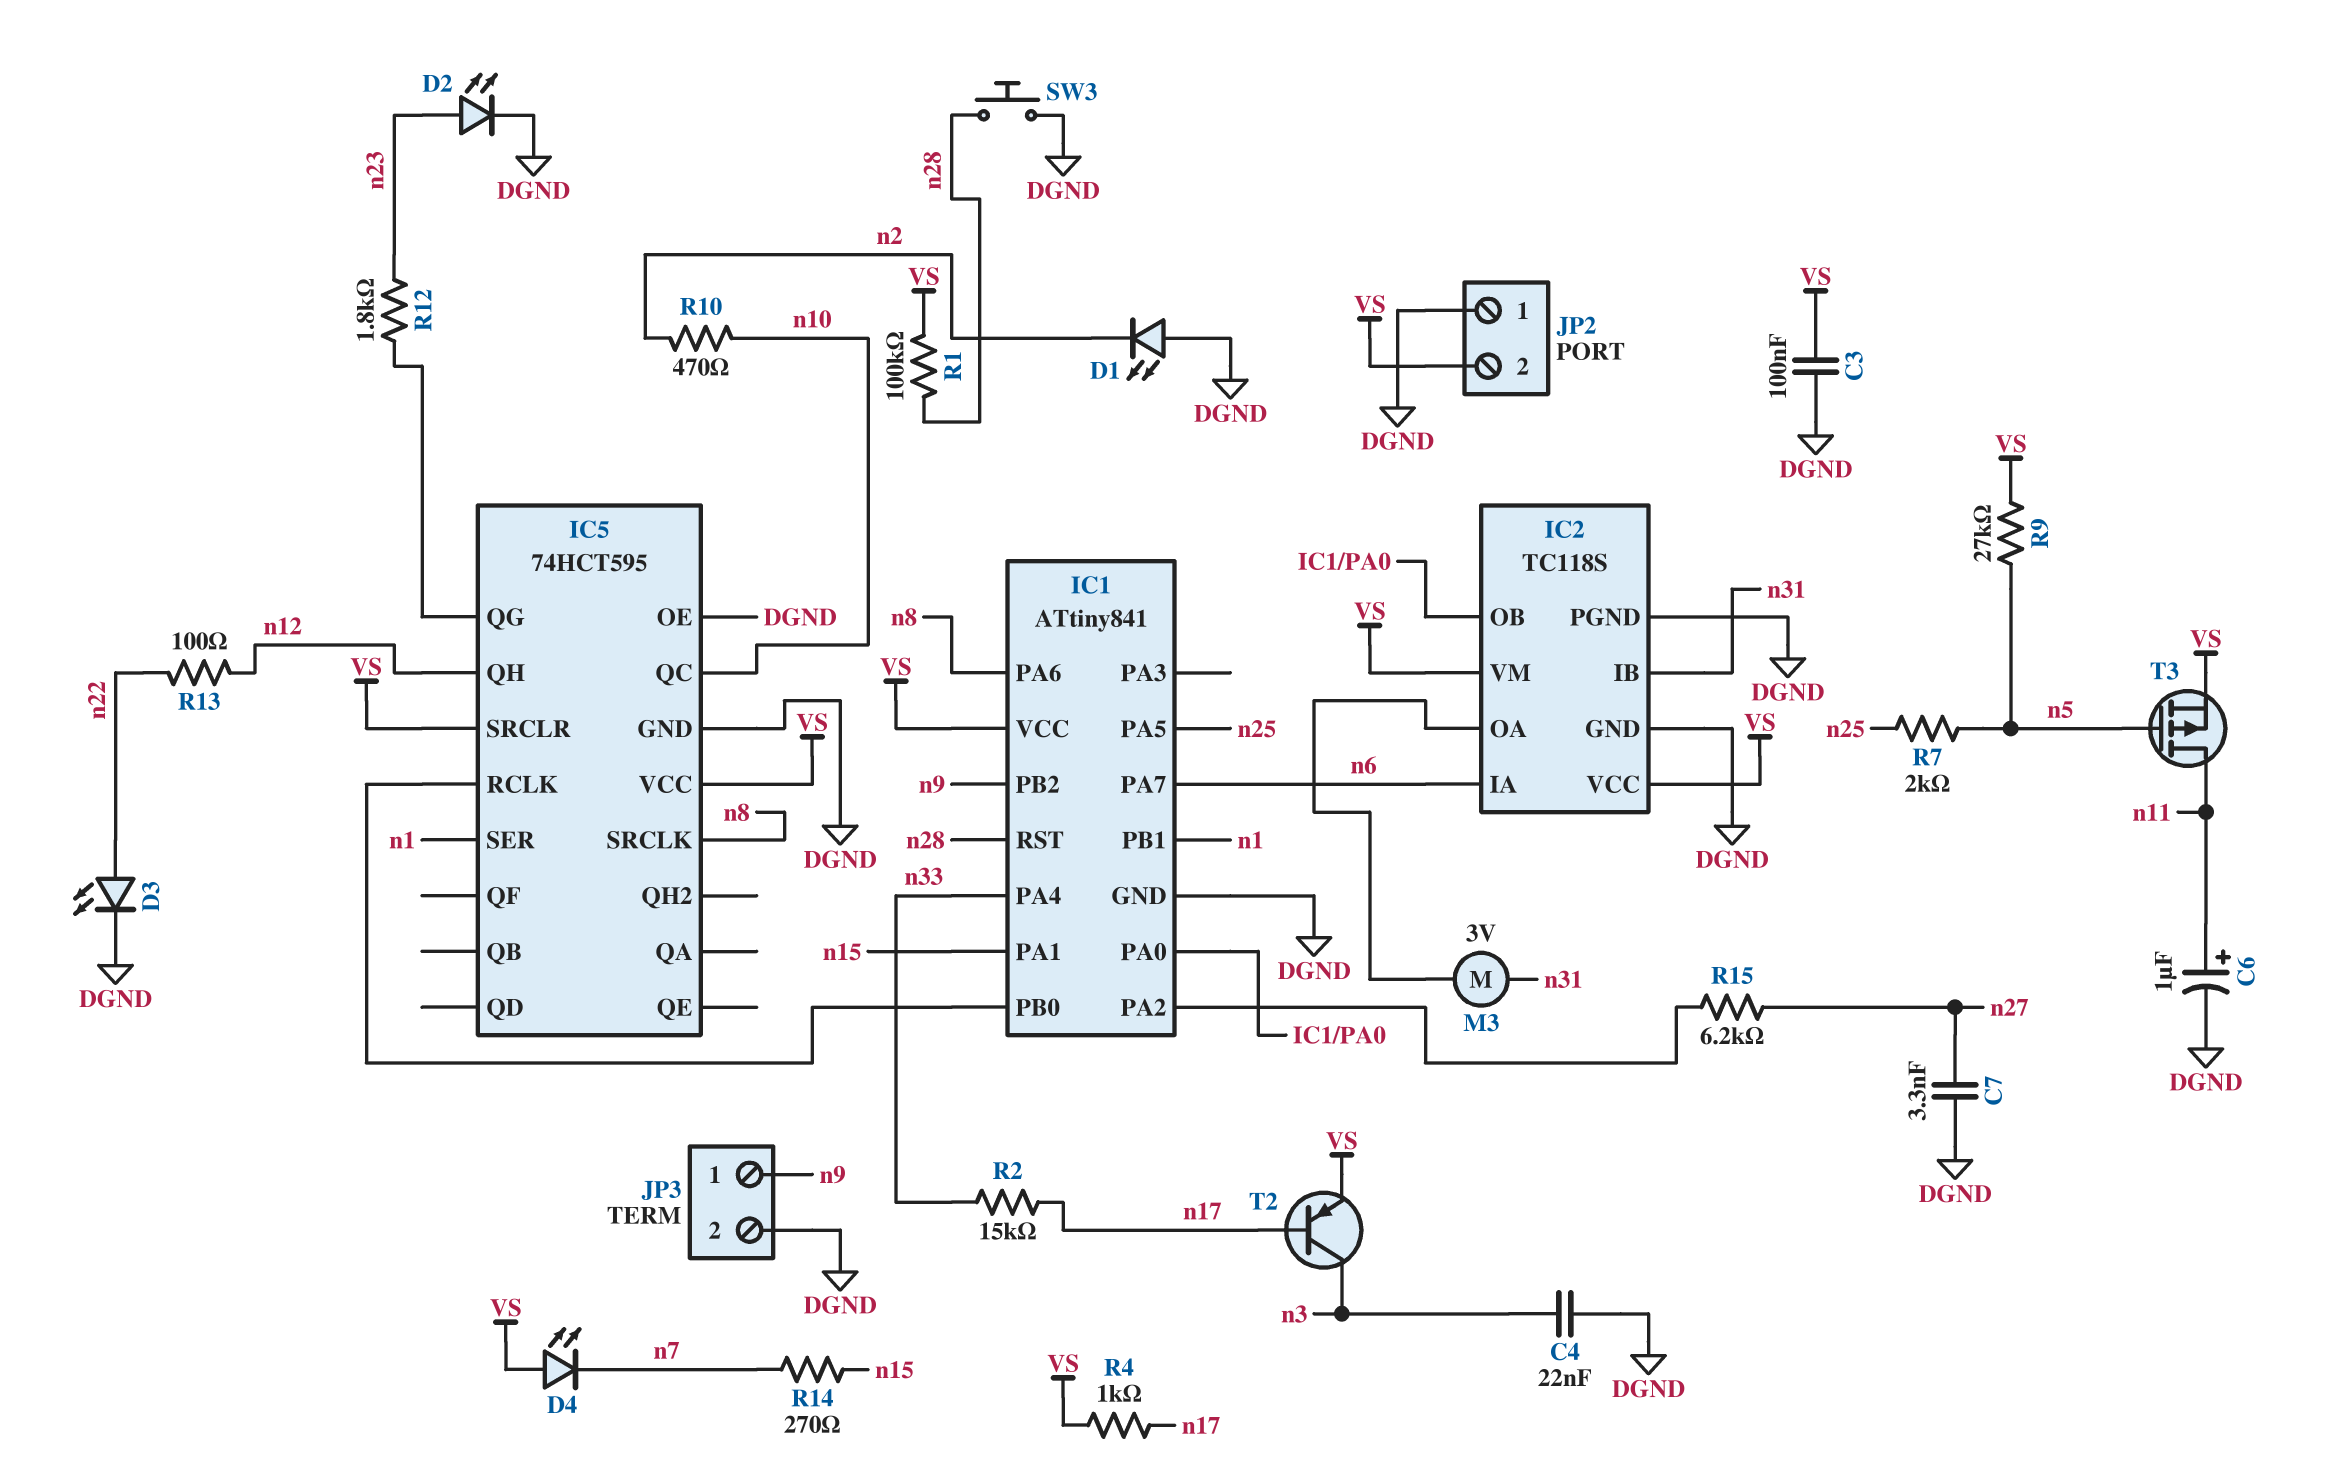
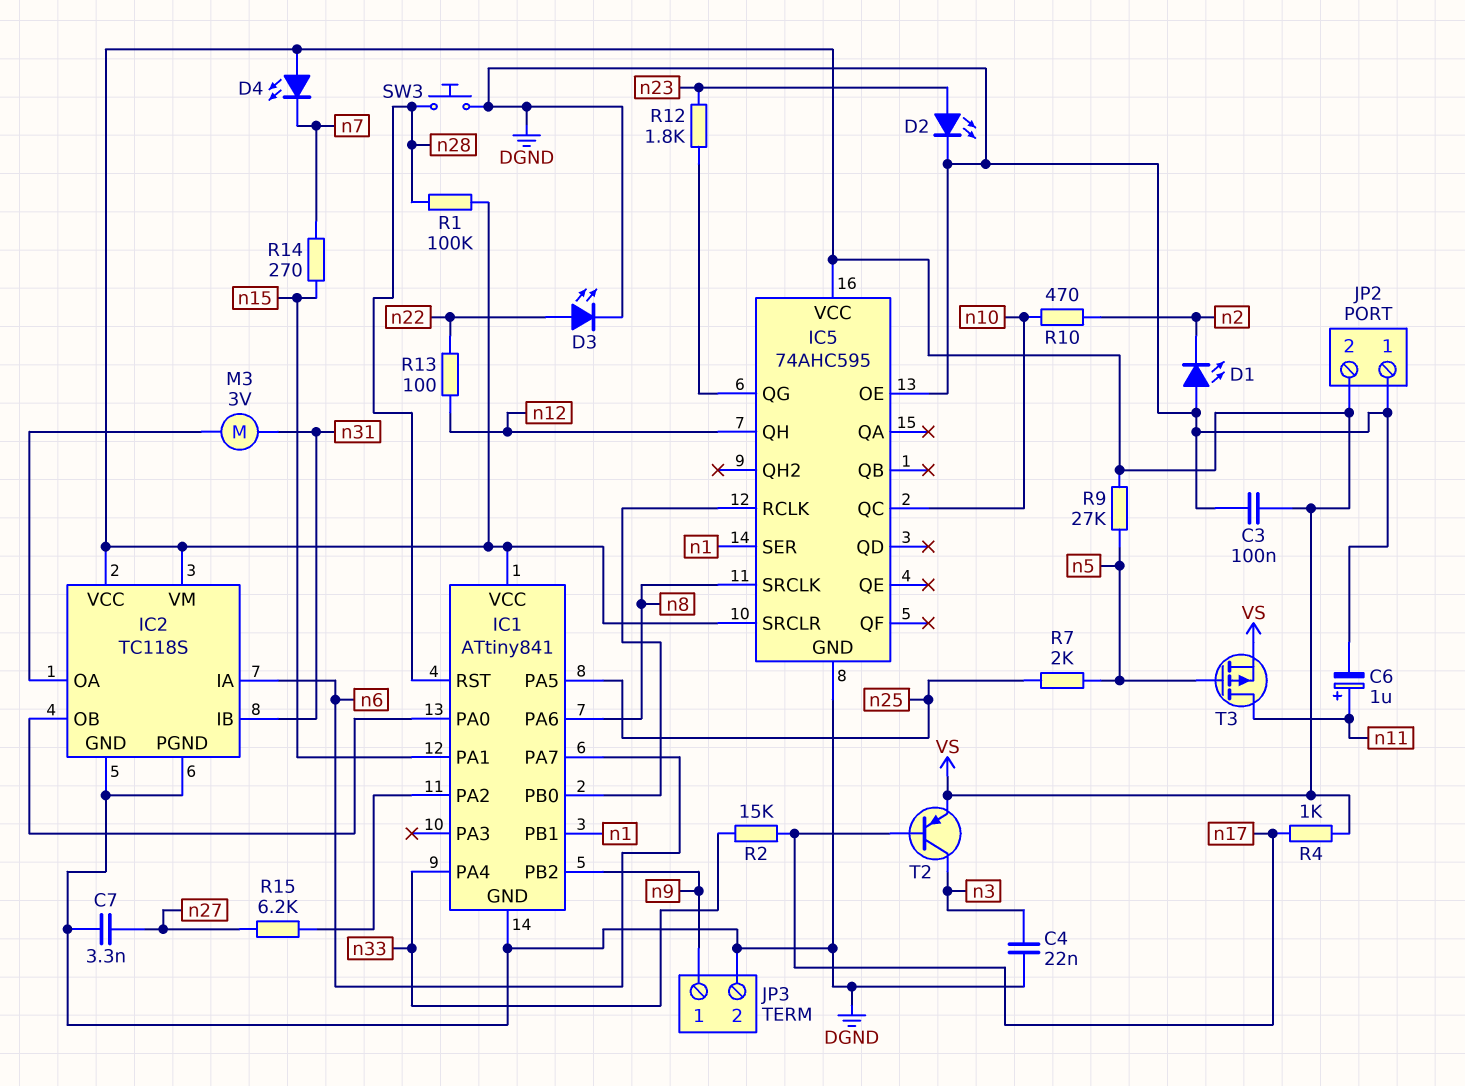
IC5: 74HCT595 -> 74AHC595

